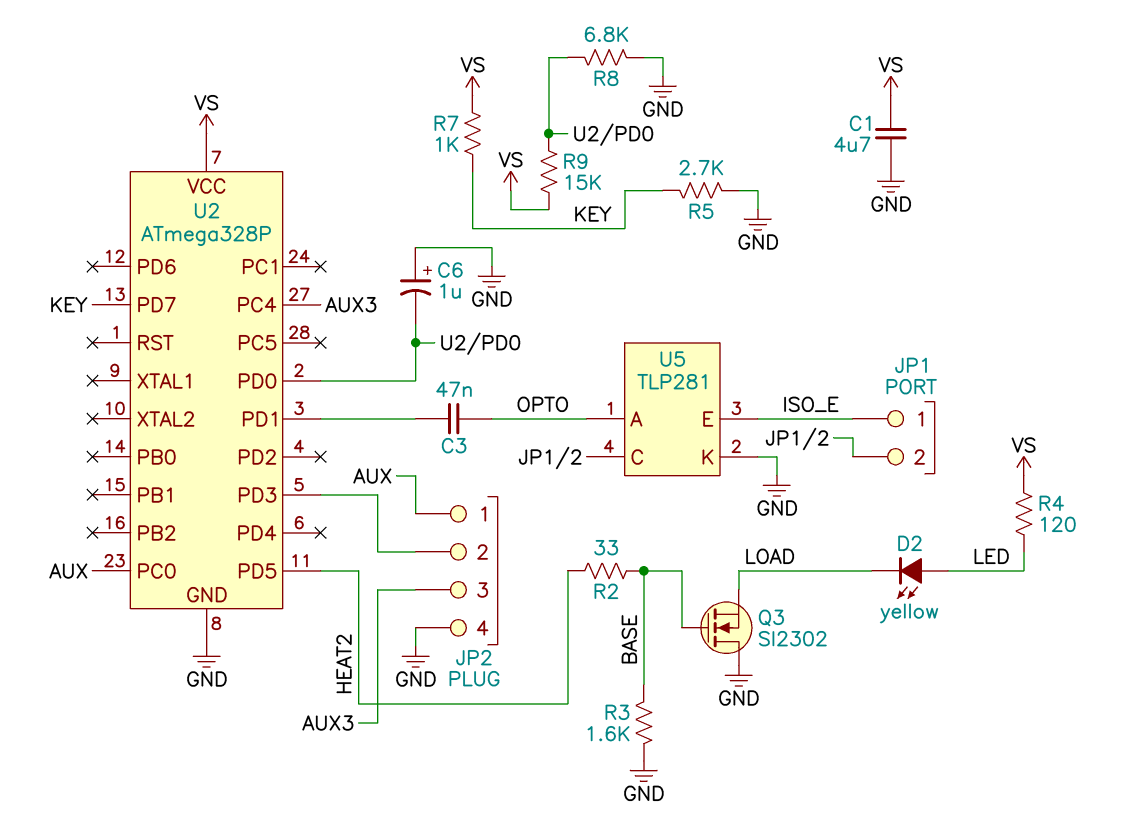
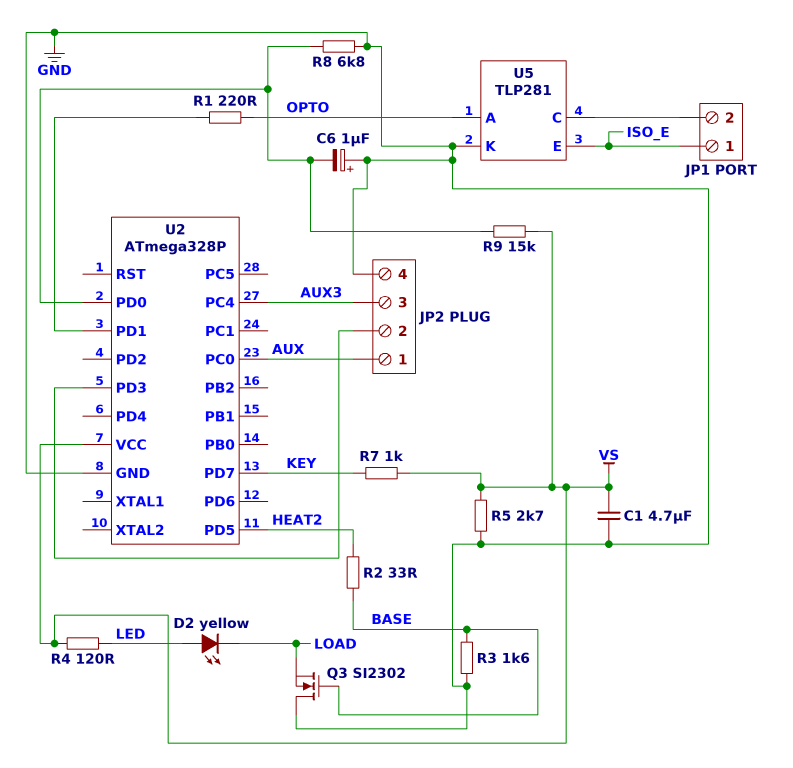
C3: 47nF (OPTO, U2/PD1) -> none
R1: none -> 220 (OPTO, U2/PD1)
R5: 2.7k (GND, KEY) -> 2.7k (GND, VS)

